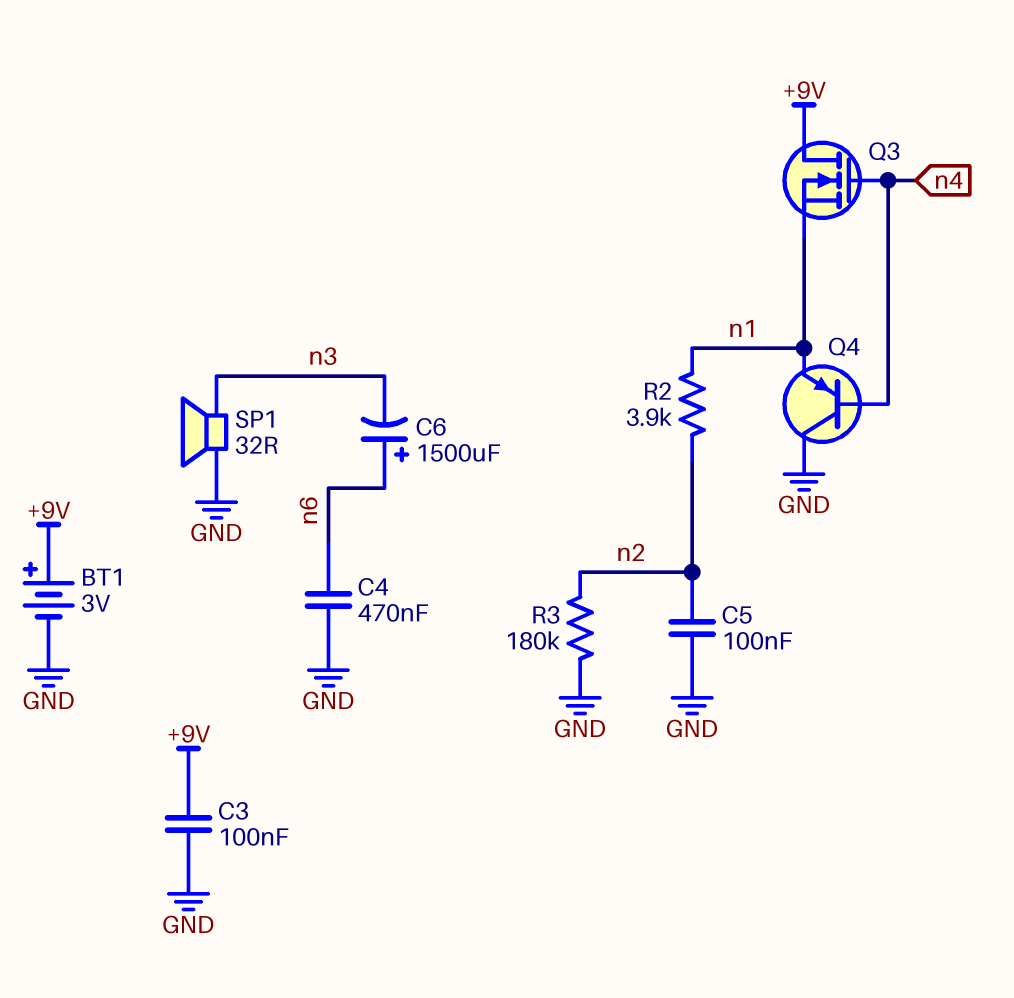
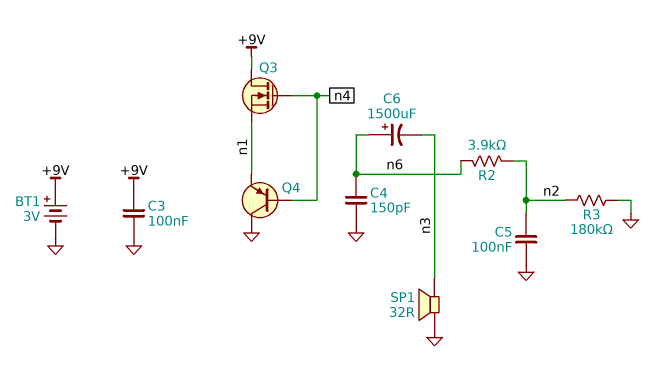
C4: 470nF (GND, n6) -> 150pF (GND, n6)
R2: 3.9k (n1, n2) -> 3.9k (n2, n6)

